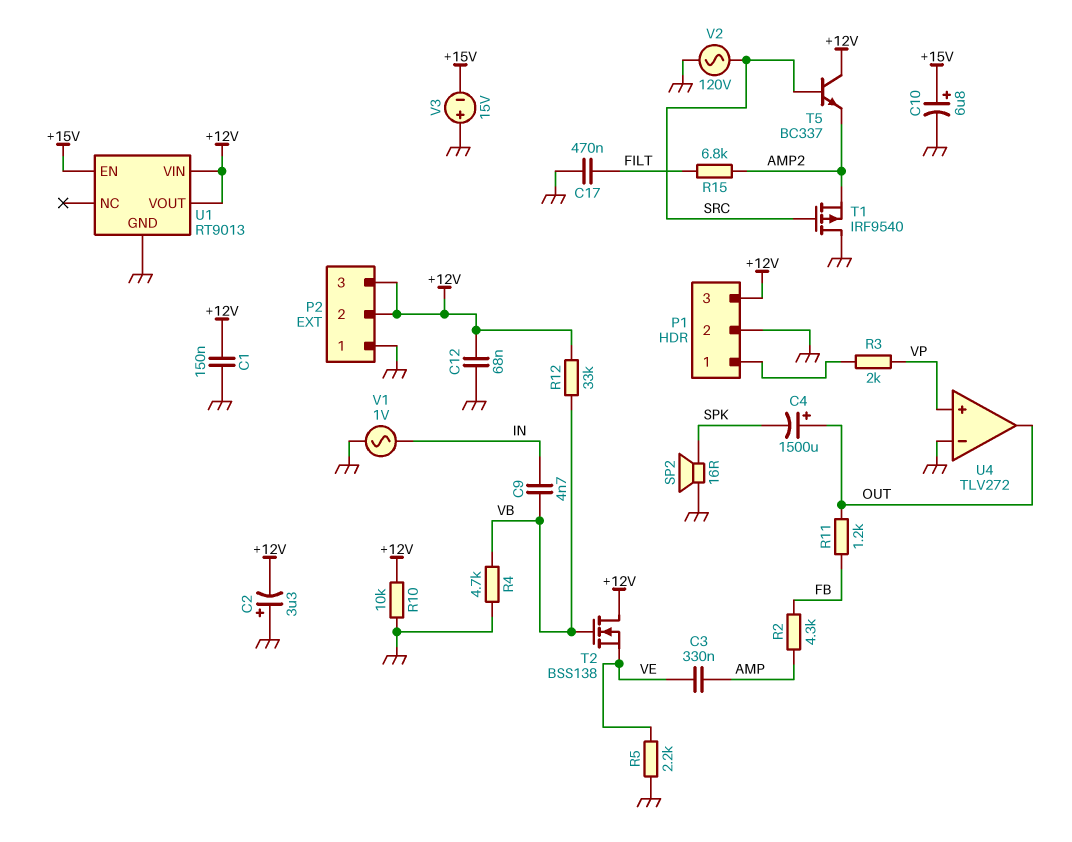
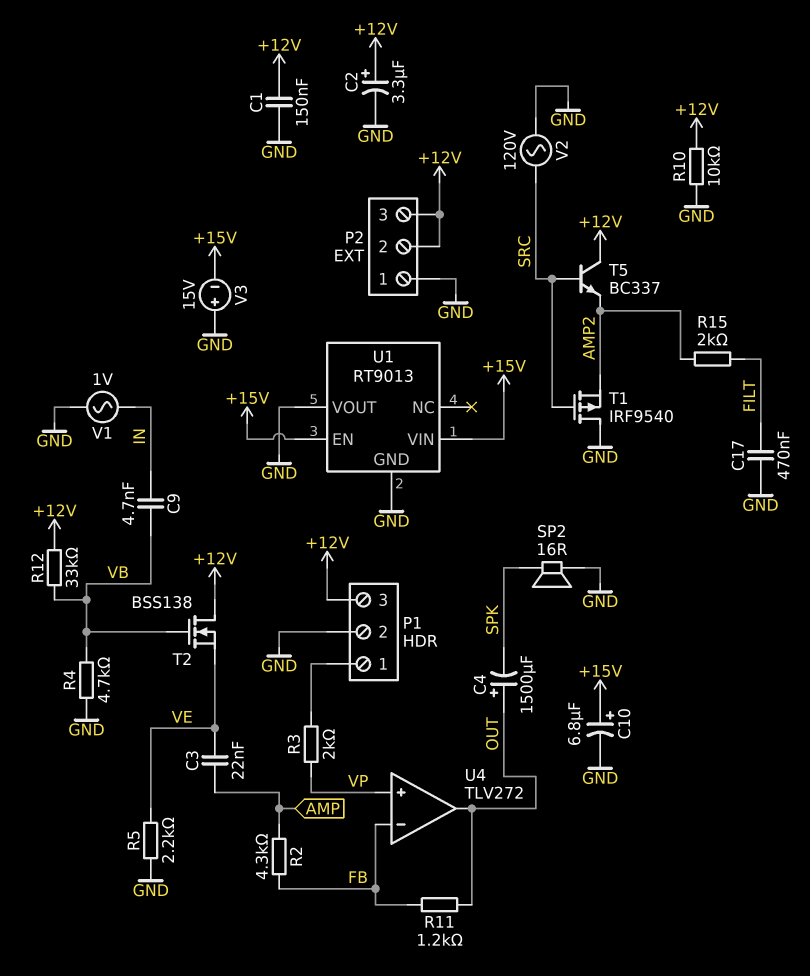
C2: 3.3uF (plus GND, minus +12V) -> 3.3uF (plus +12V, minus GND)
C3: 330nF (AMP, VE) -> 22nF (AMP, VE)
C12: 68nF (+12V, GND) -> none
R15: 6.8k (AMP2, FILT) -> 2k (AMP2, FILT)
U1 pin VIN: +12V -> +15V
U1 pin VOUT: +12V -> GND
U4 pin in-: GND -> FB

